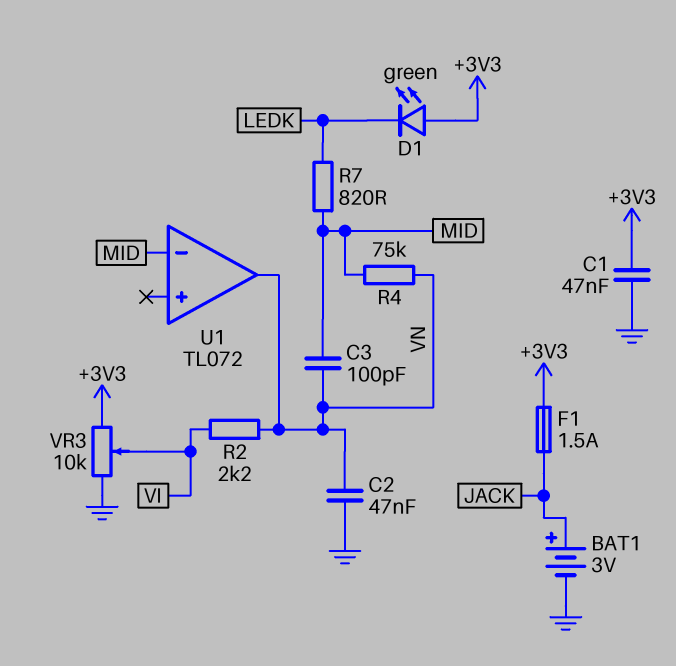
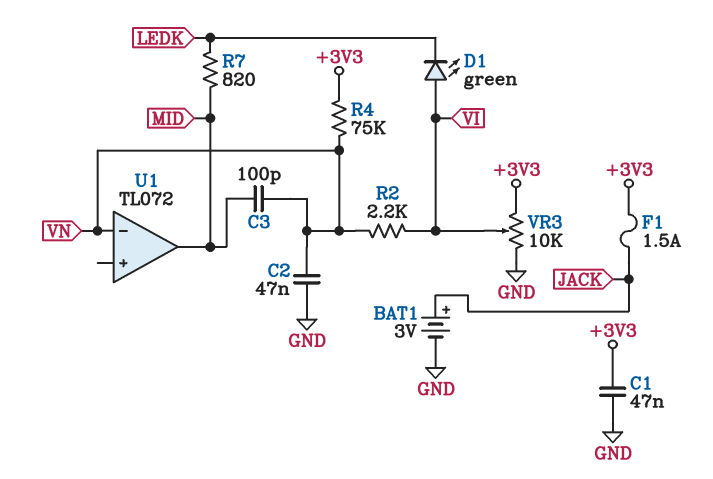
D1: LED green (A +3V3, K LEDK) -> LED green (A VI, K LEDK)
R4: 75k (MID, VN) -> 75k (+3V3, VN)
U1 pin in-: MID -> VN
U1 pin out: VN -> MID

